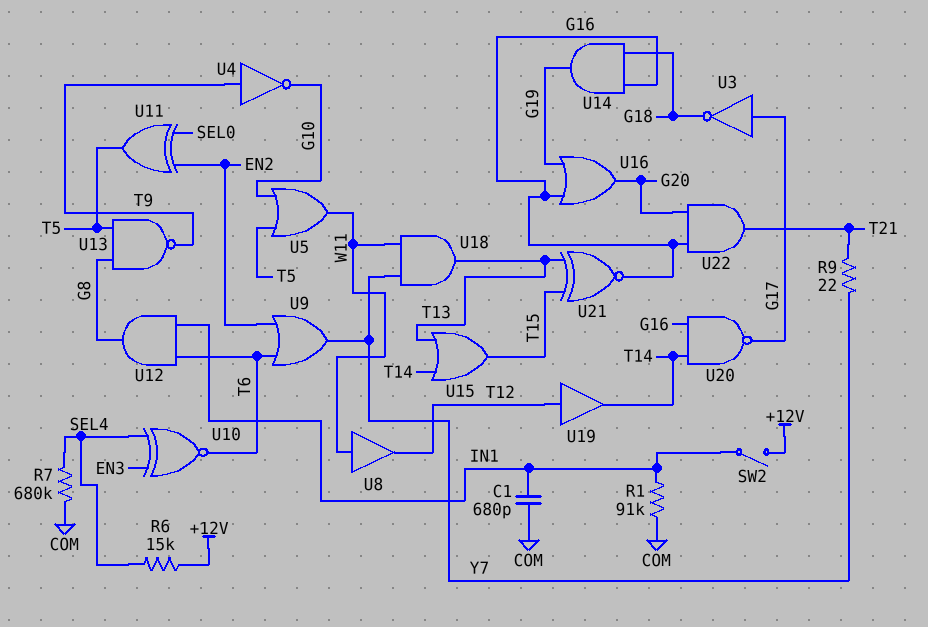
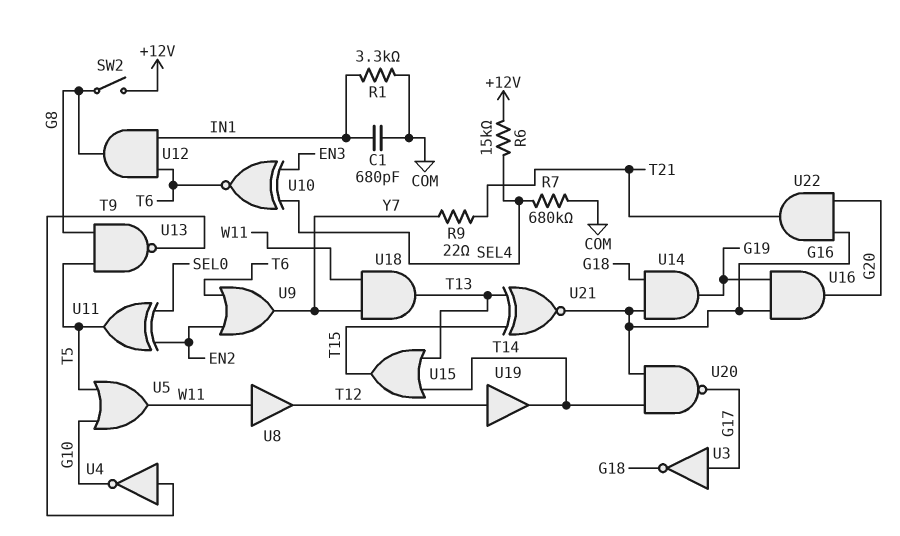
R1: 91k (COM, IN1) -> 3.3k (COM, IN1)
SW2: switch (+12V, IN1) -> switch (+12V, G8)
U16: OR (in G16, in G19, out G20) -> AND (in G16, in G19, out G20)

